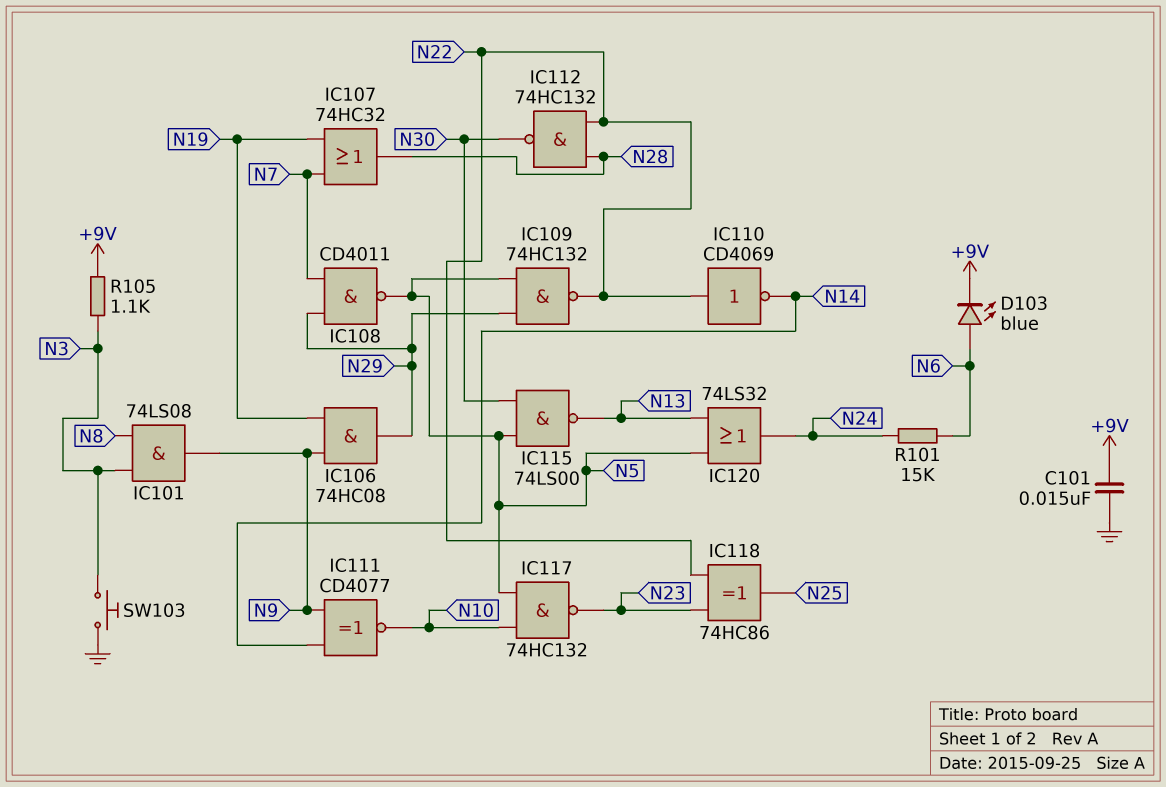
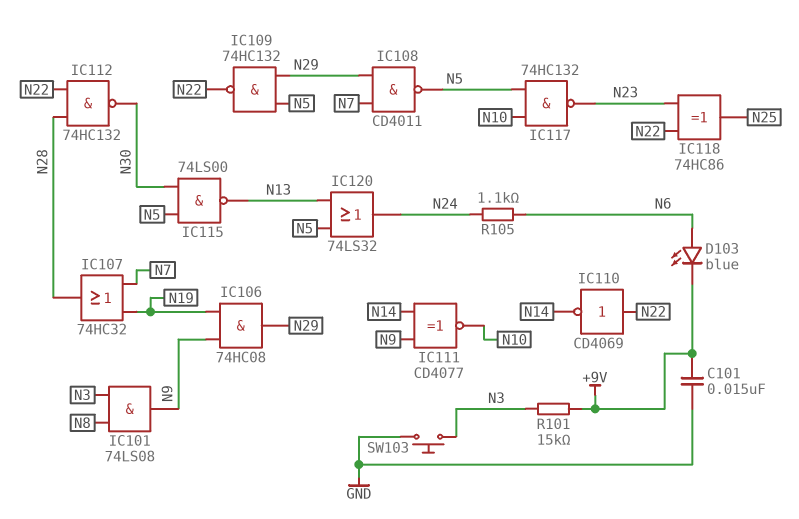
R101: 15k (N6, N24) -> 15k (+9V, N3)
R105: 1.1k (+9V, N3) -> 1.1k (N6, N24)

